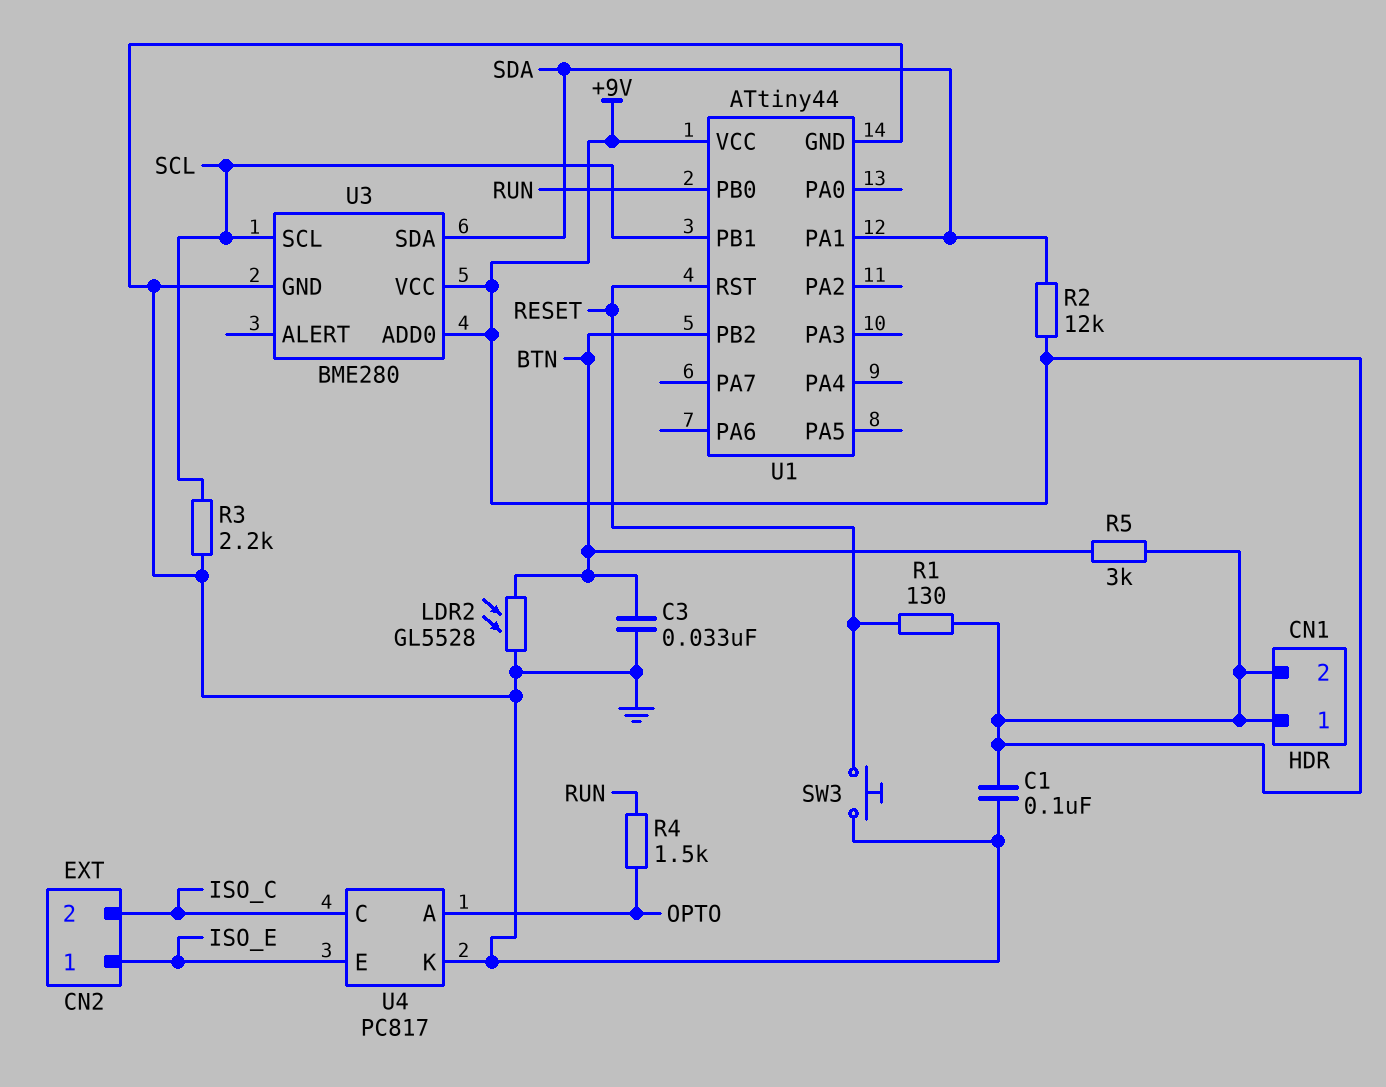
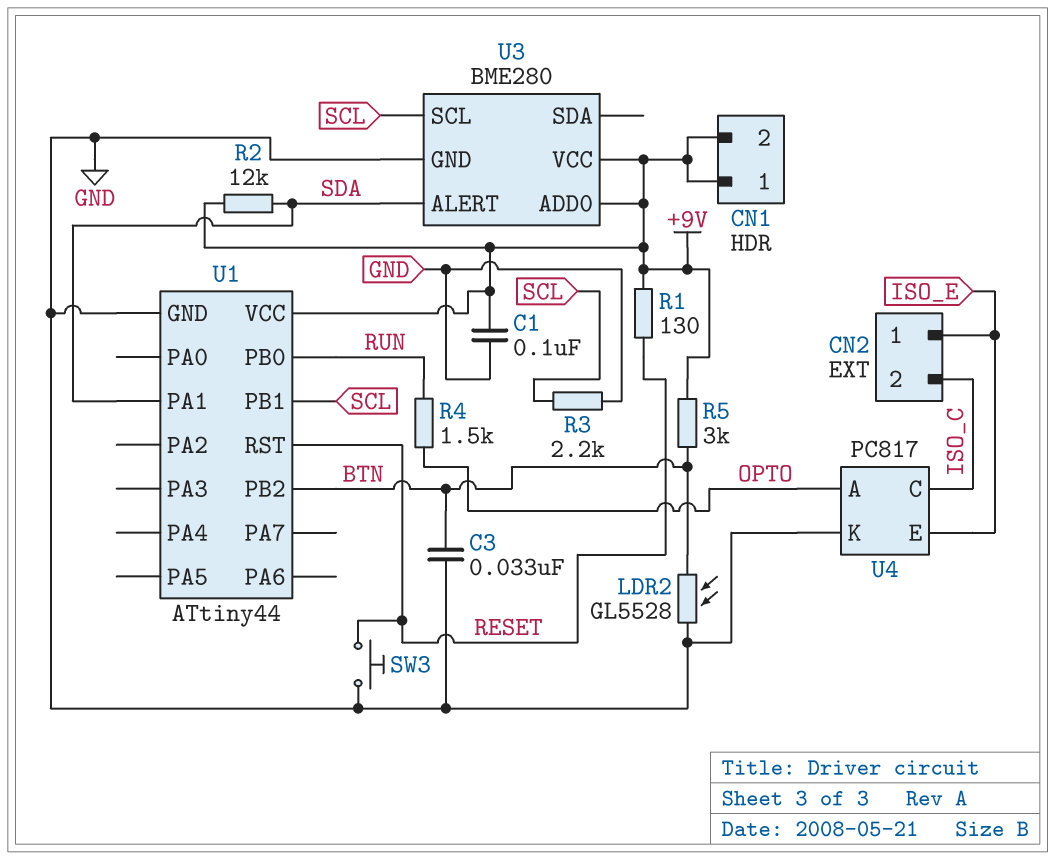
U3 pin ALERT: none -> SDA
U3 pin SDA: SDA -> none

